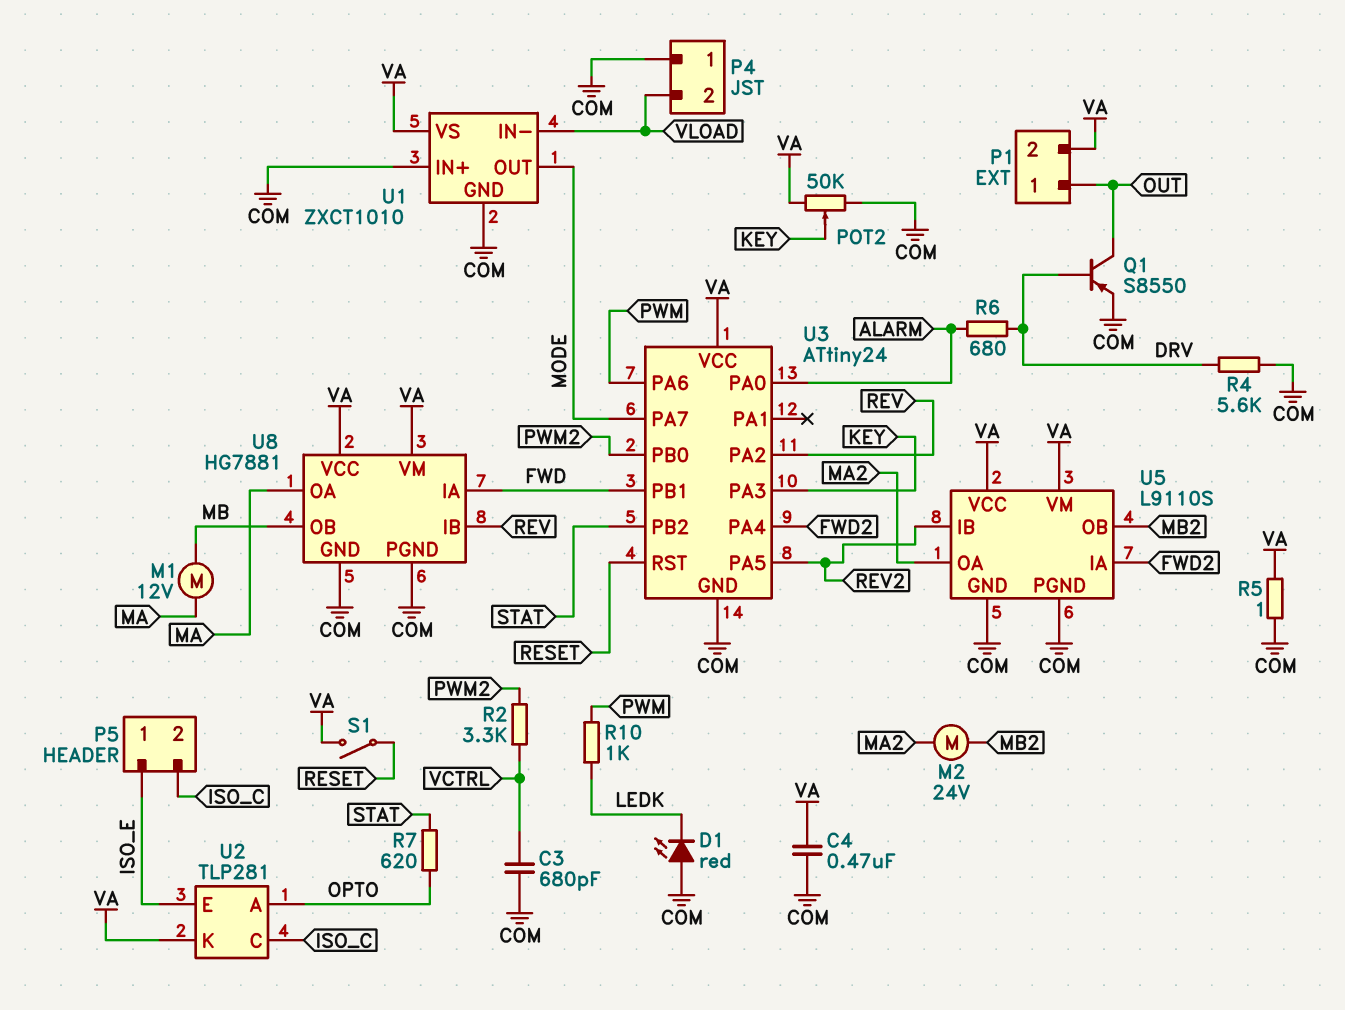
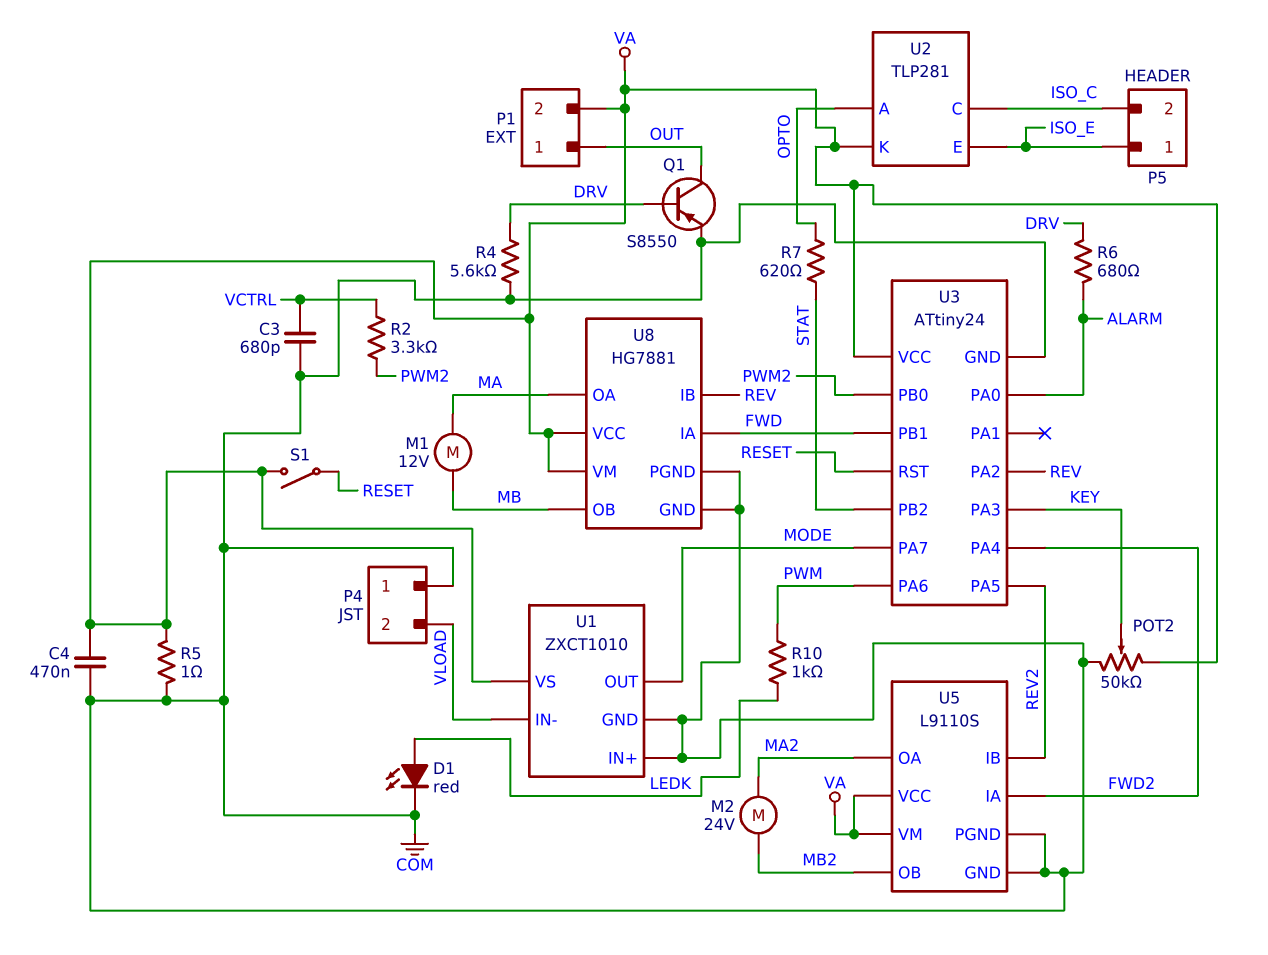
D1: LED red (A COM, K LEDK) -> LED red (A LEDK, K COM)

